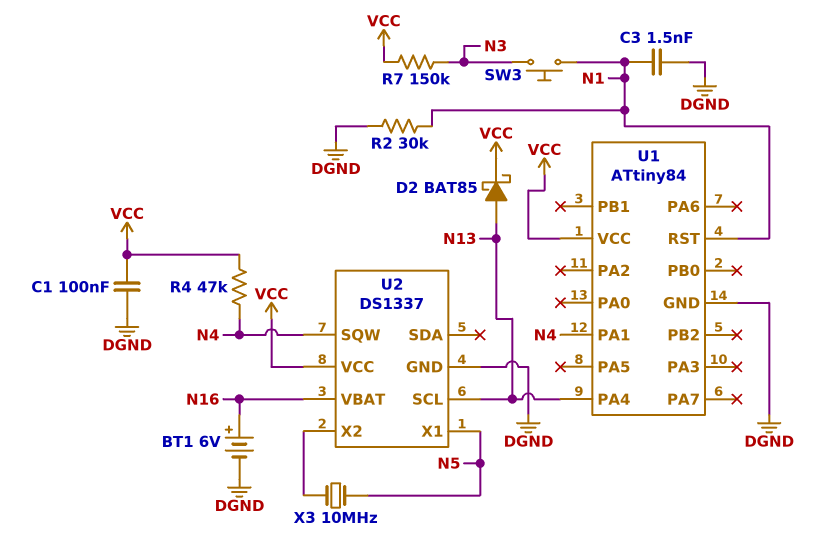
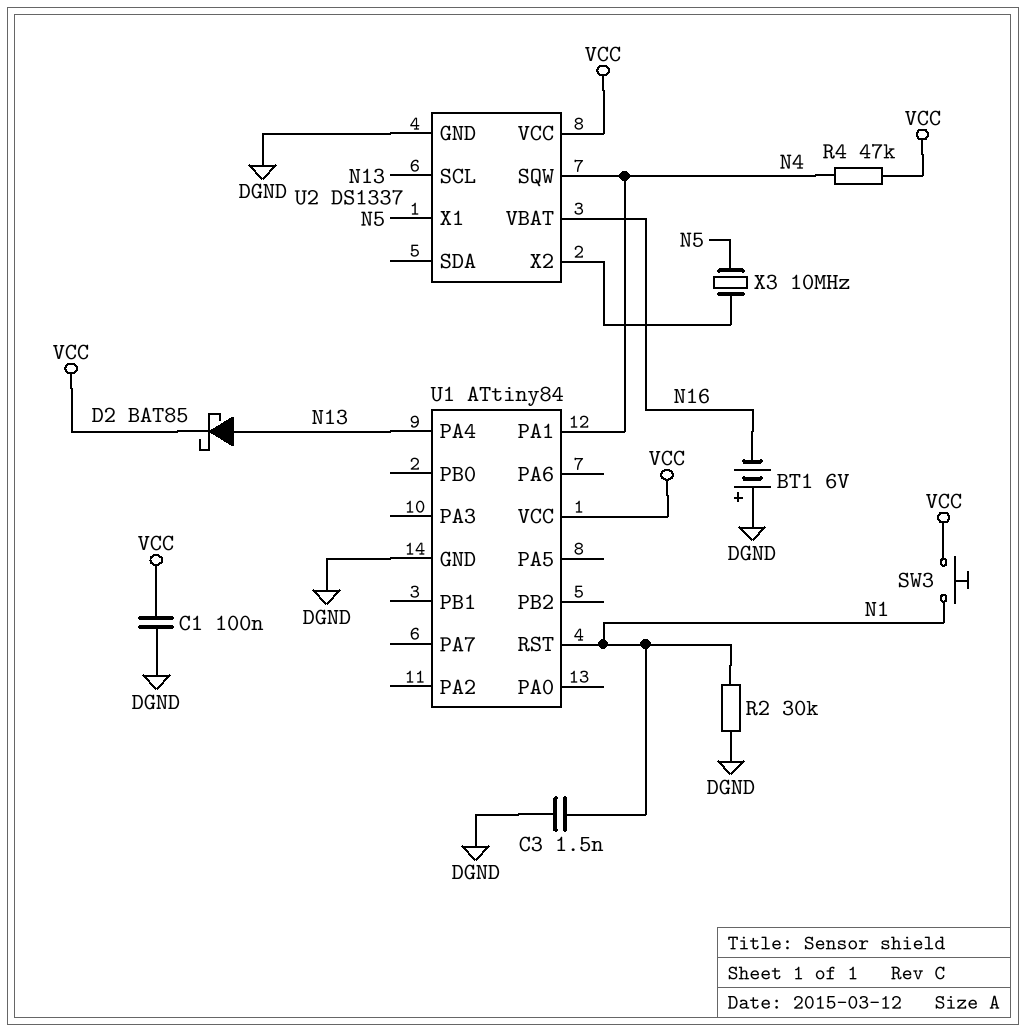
BT1: 6V (plus N16, minus DGND) -> 6V (plus DGND, minus N16)
R7: 150k (N3, VCC) -> none
SW3: button (N1, N3) -> button (N1, VCC)

